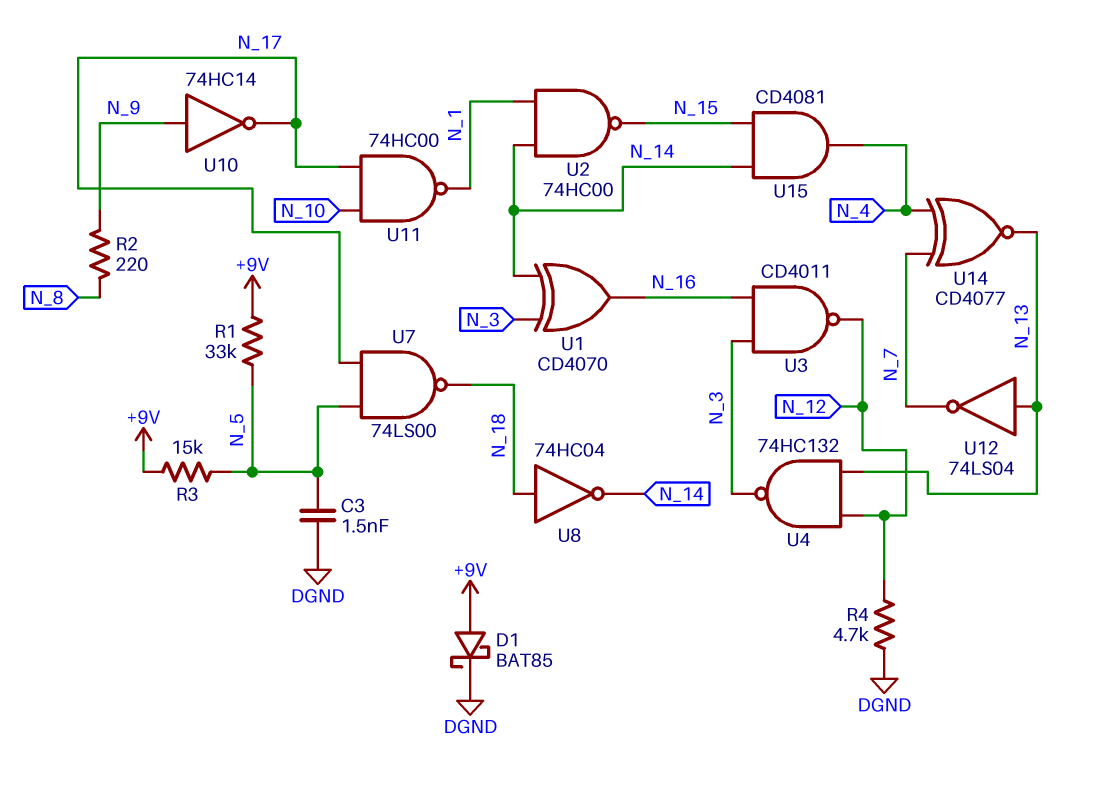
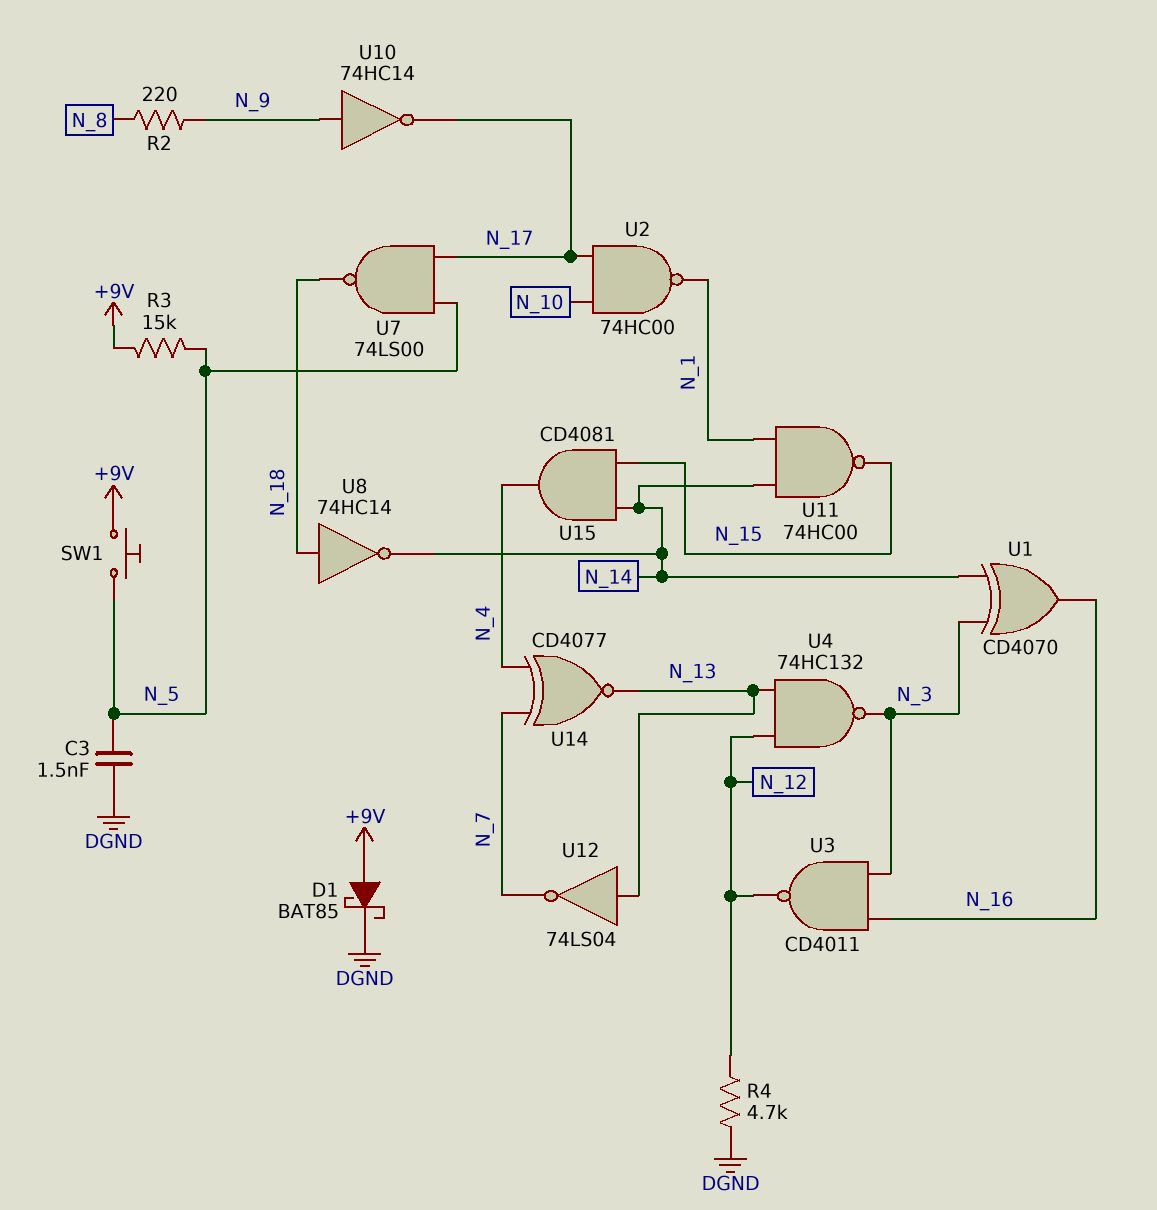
R1: 33k (+9V, N_5) -> none
SW1: none -> button (+9V, N_5)
U2: NAND 74HC00 (in N_1, in N_14, out N_15) -> NAND 74HC00 (in N_10, in N_17, out N_1)
U8: NOT 74HC04 (in N_18, out N_14) -> NOT 74HC14 (in N_18, out N_14)
U11: NAND 74HC00 (in N_10, in N_17, out N_1) -> NAND 74HC00 (in N_1, in N_14, out N_15)

